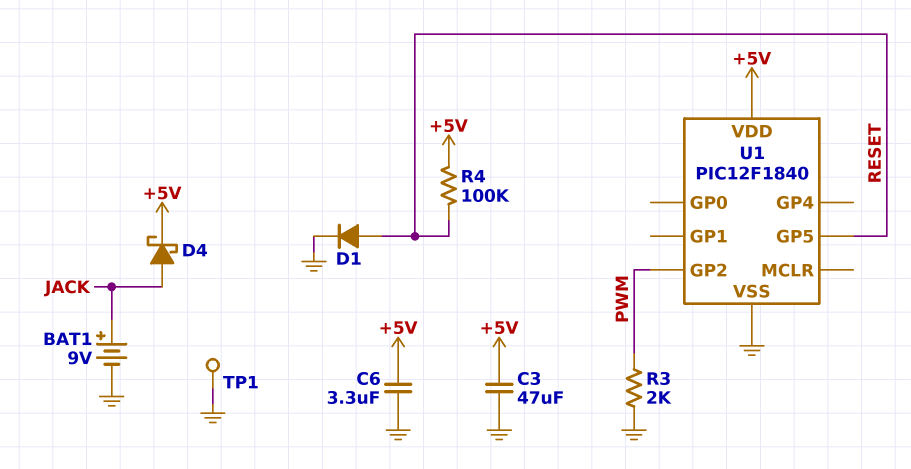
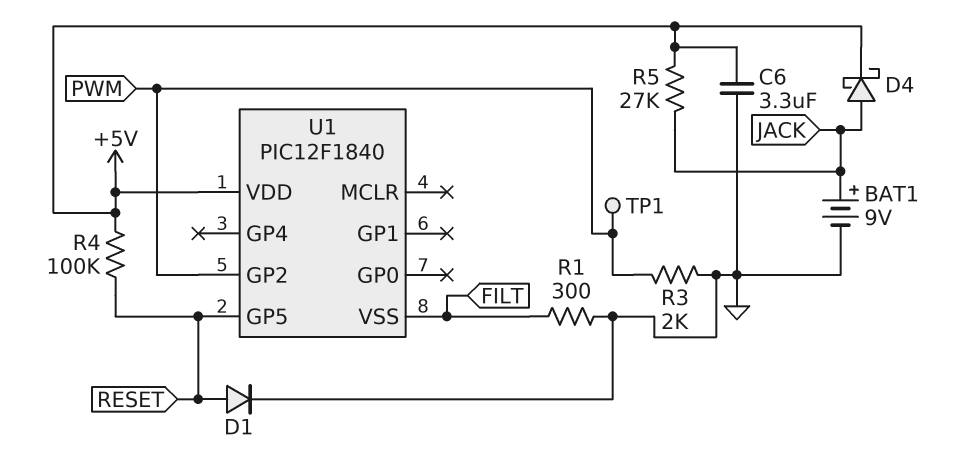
C3: 47uF (+5V, GND) -> none
R1: none -> 300 (FILT, GND)
R5: none -> 27k (+5V, JACK)
TP1: test point (GND) -> test point (PWM)
U1 pin VSS: GND -> FILT

